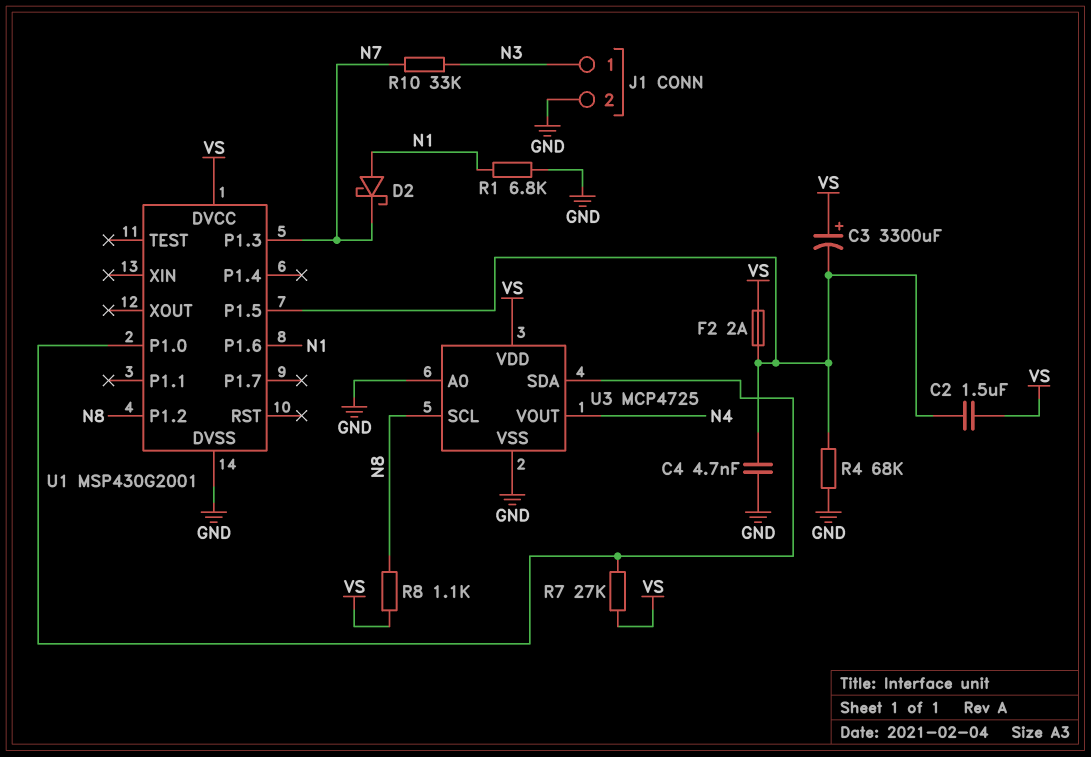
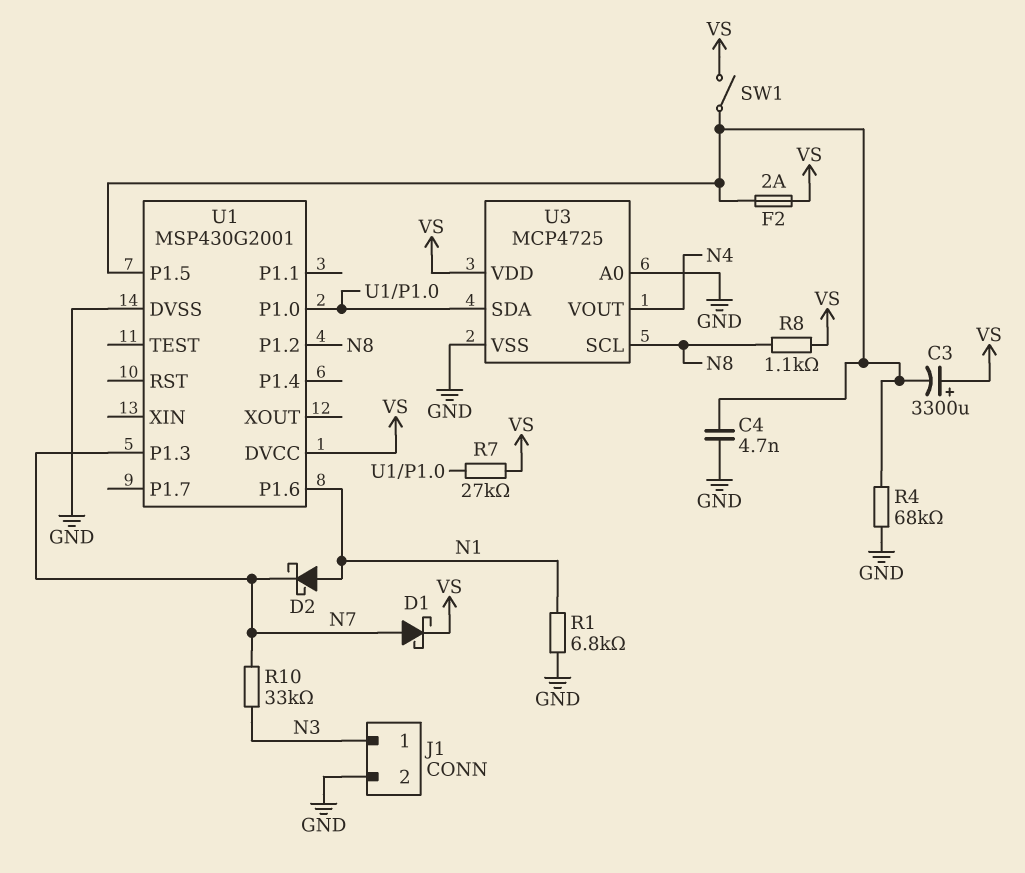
C2: 1.5uF (U1/P1.5, VS) -> none
D1: none -> schottky (A N7, K VS)
SW1: none -> switch (U1/P1.5, VS)

